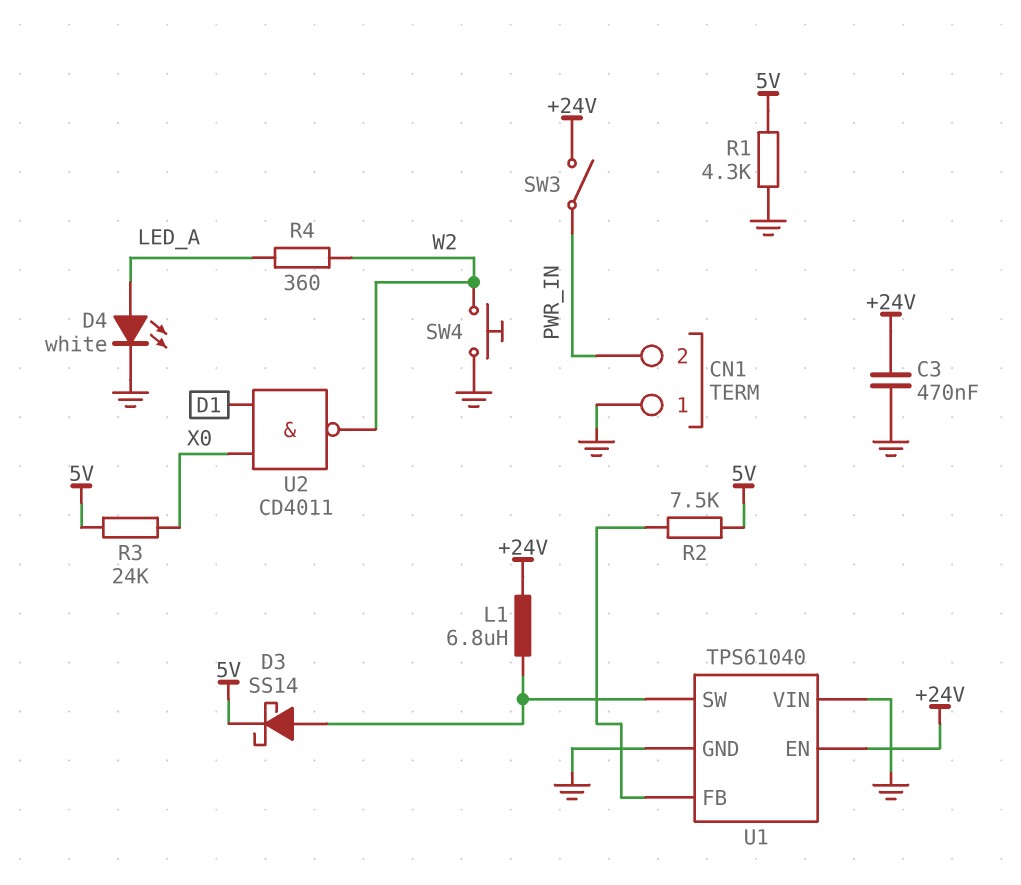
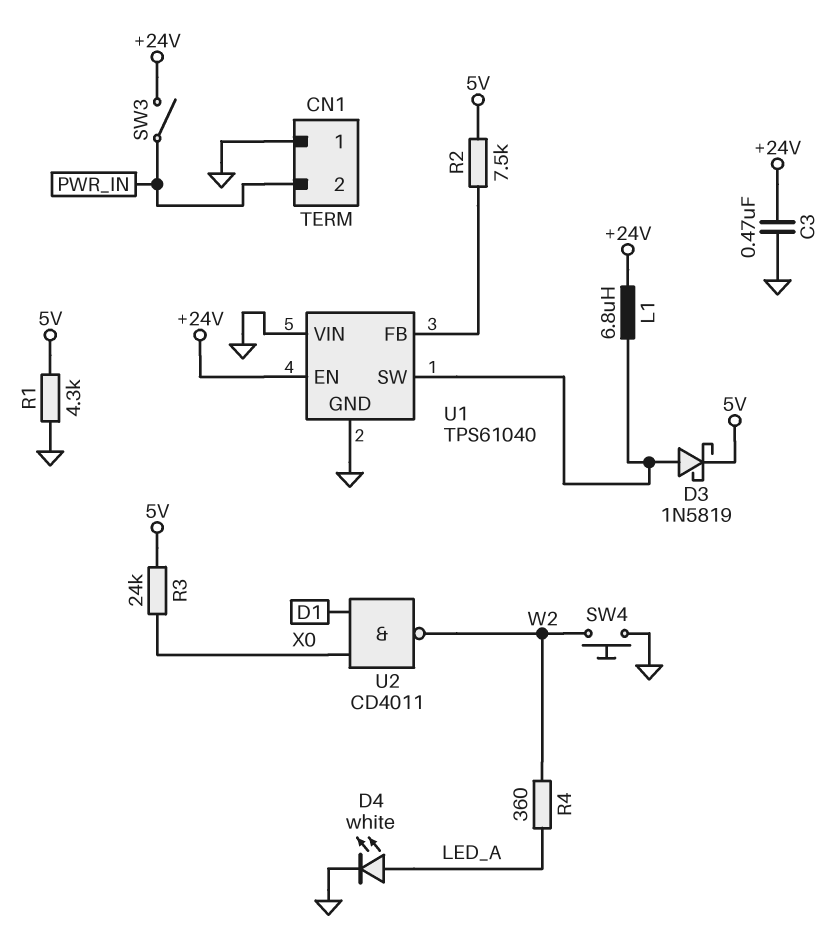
D3: schottky SS14 (A U1/SW, K 5V) -> schottky 1N5819 (A U1/SW, K 5V)

